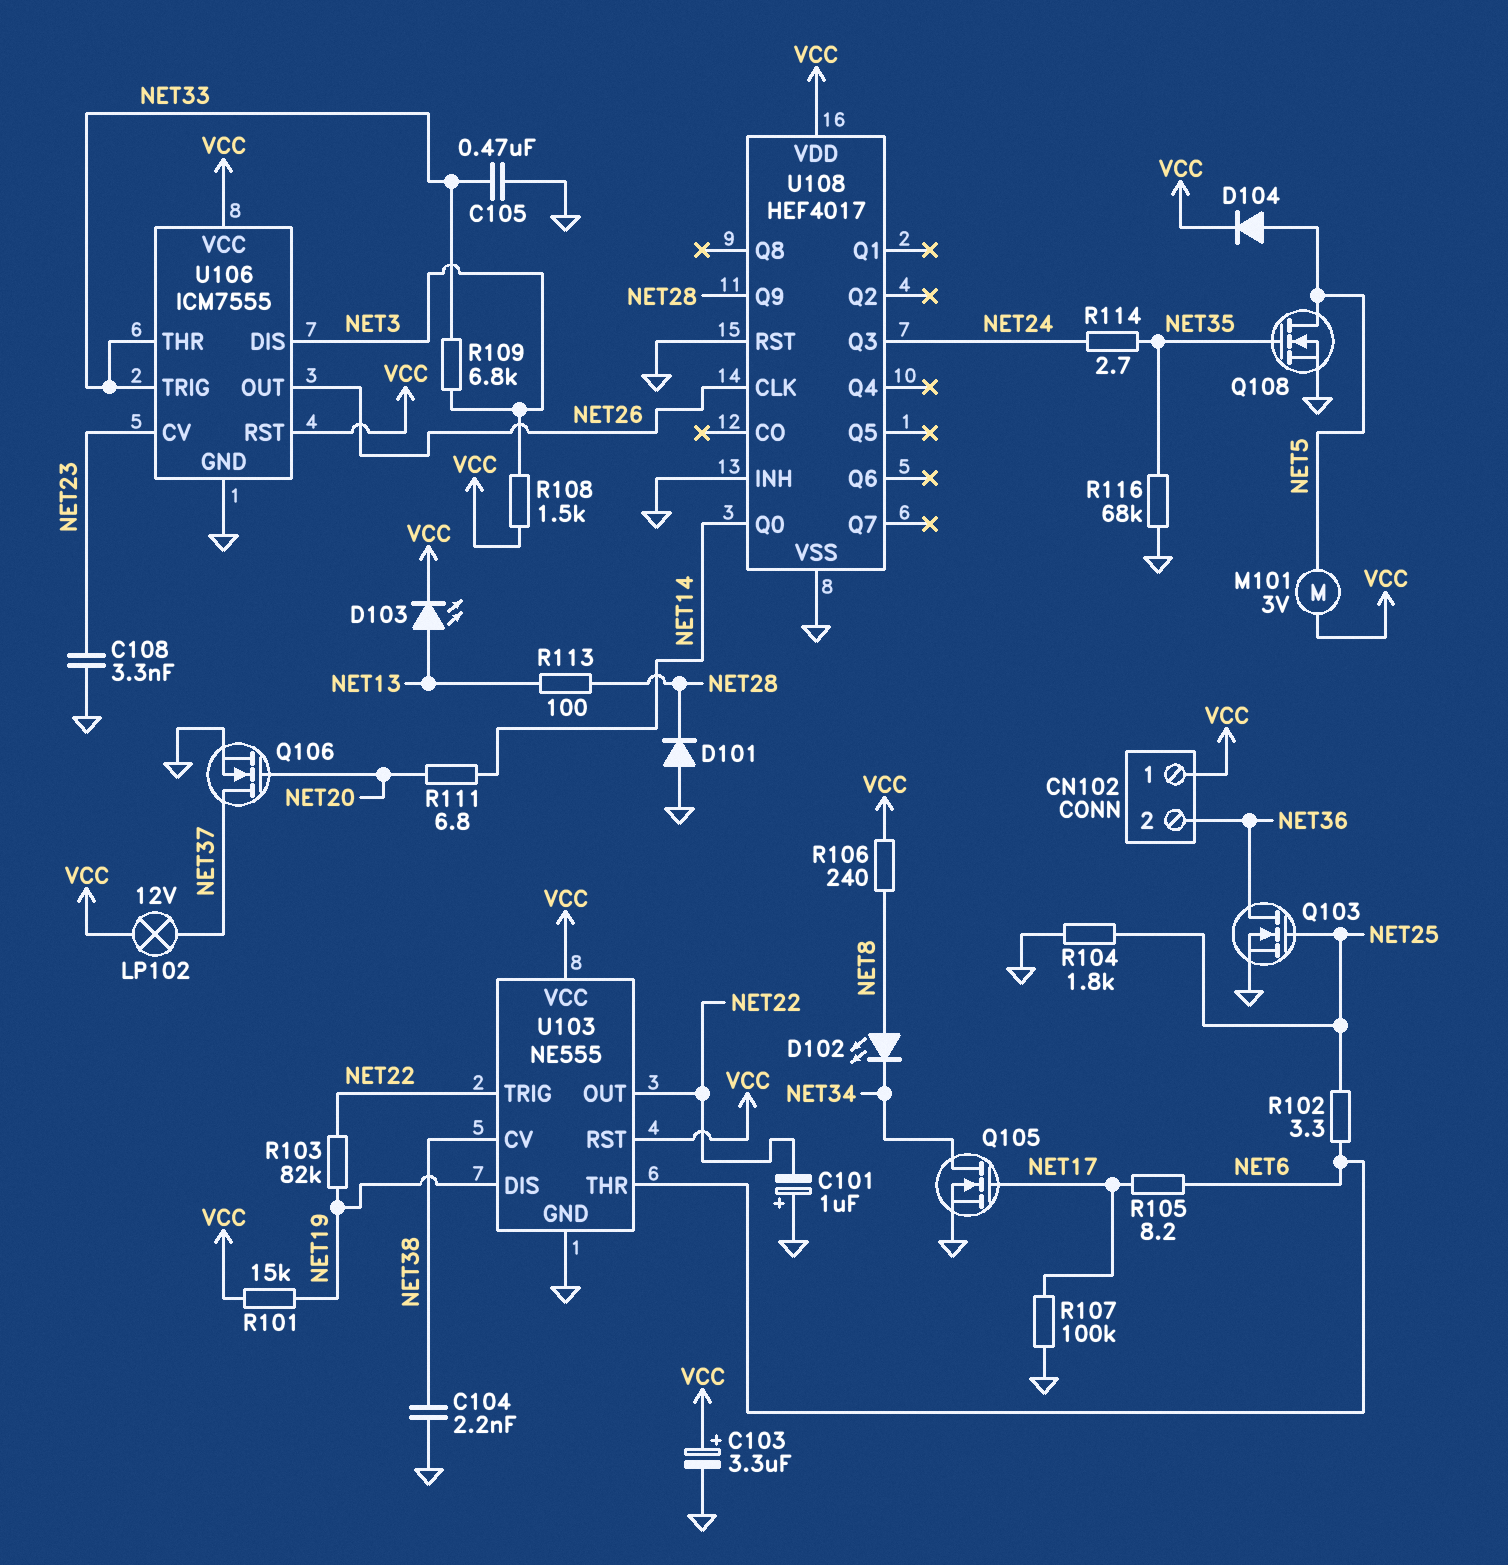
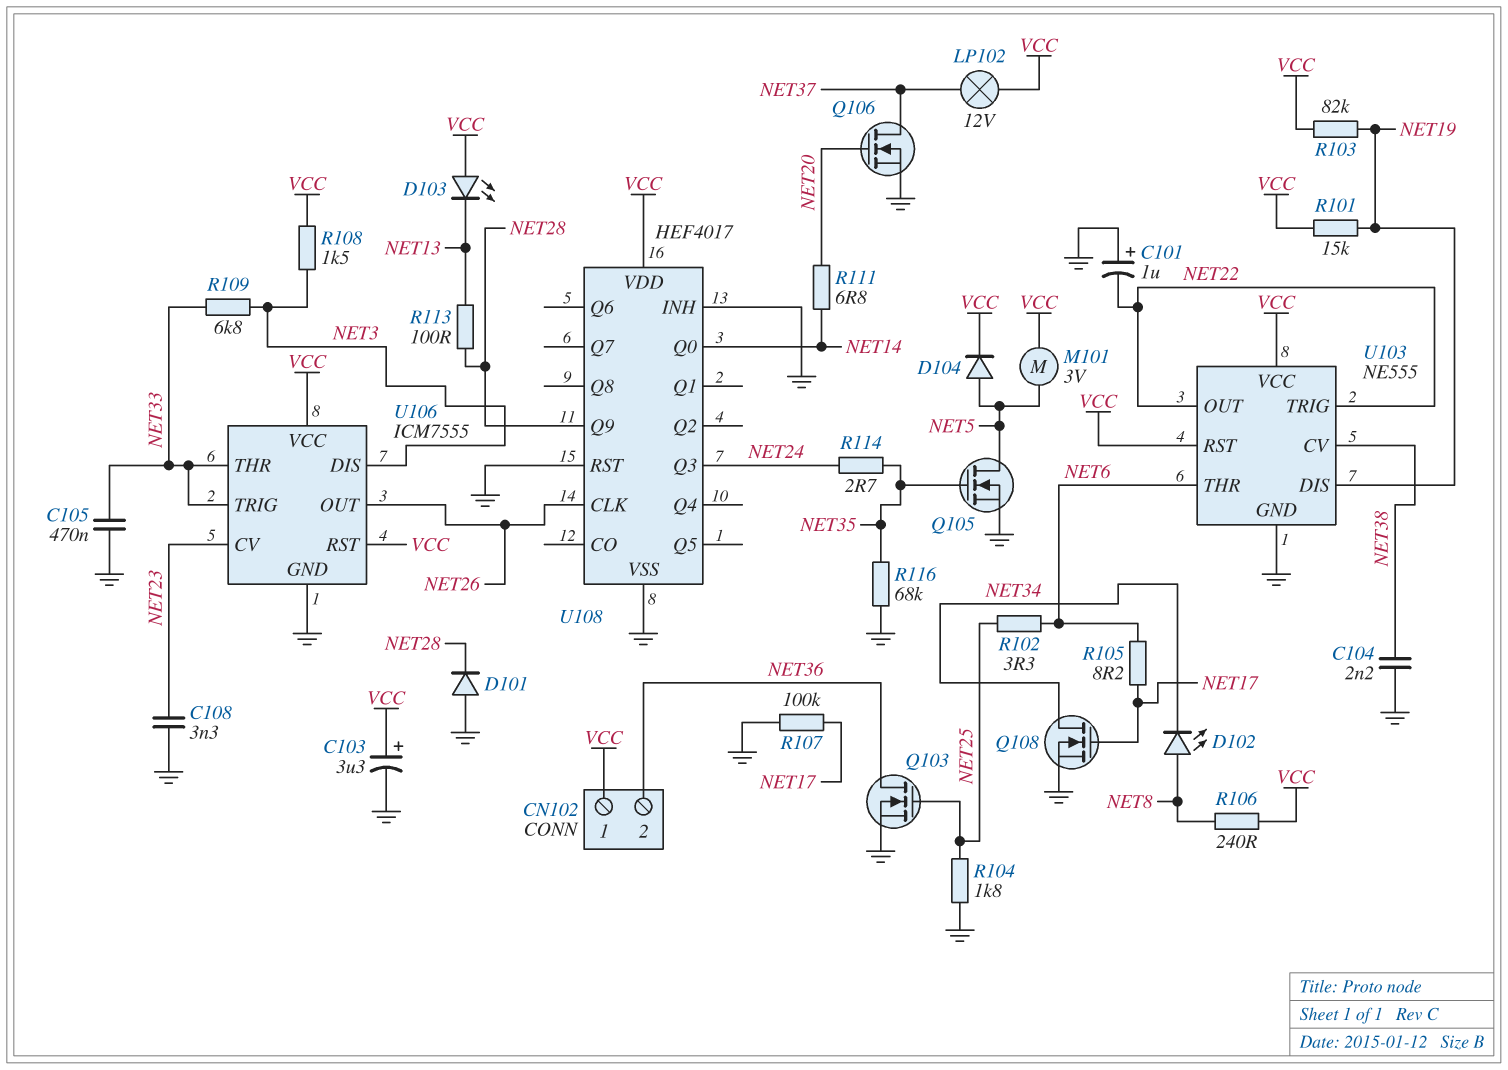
D103: LED (A NET13, K VCC) -> LED (A VCC, K NET13)
Q105: NMOS (G NET17, D NET34, S GND) -> NMOS (G NET35, D NET5, S GND)
Q108: NMOS (G NET35, D NET5, S GND) -> NMOS (G NET17, D NET34, S GND)
R103: 82k (NET19, NET22) -> 82k (NET19, VCC)

